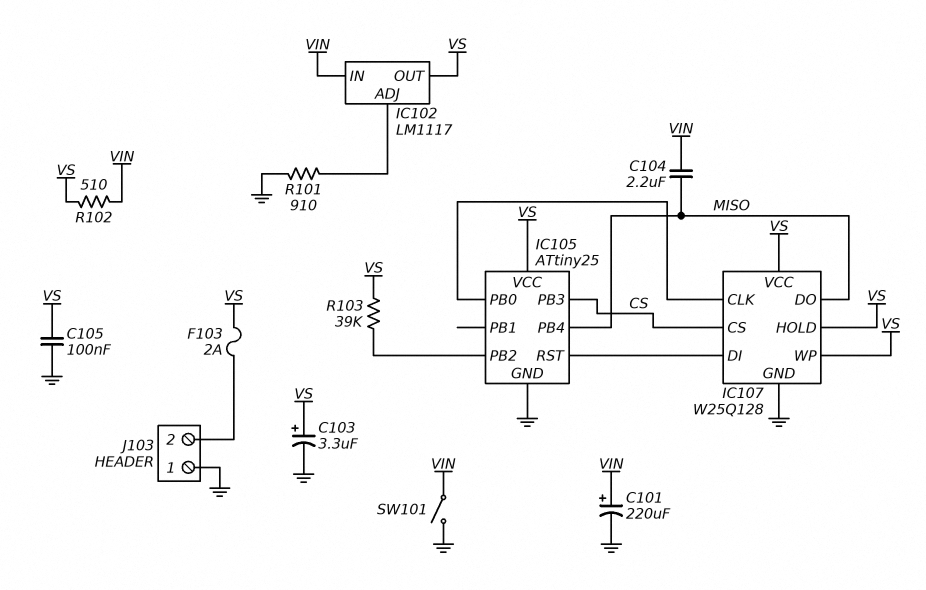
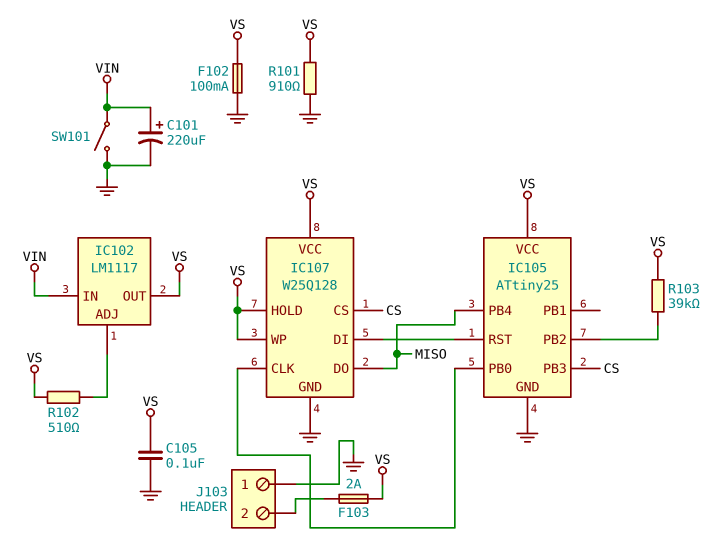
C103: 3.3uF (plus VS, minus GND) -> none
C104: 2.2uF (MISO, VIN) -> none
F102: none -> 100mA (GND, VS)
R101: 910 (GND, IC102/ADJ) -> 910 (GND, VS)
R102: 510 (VIN, VS) -> 510 (IC102/ADJ, VS)

